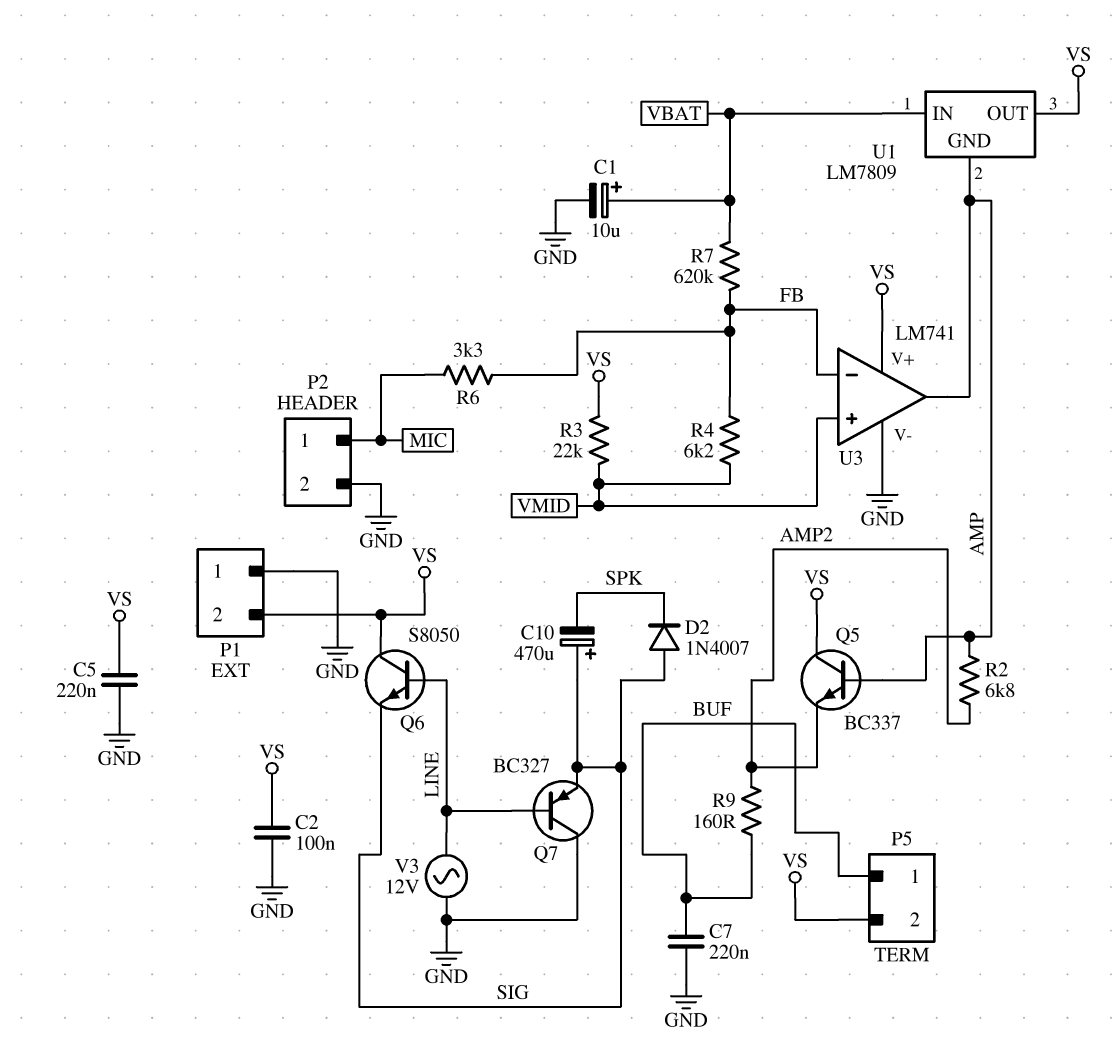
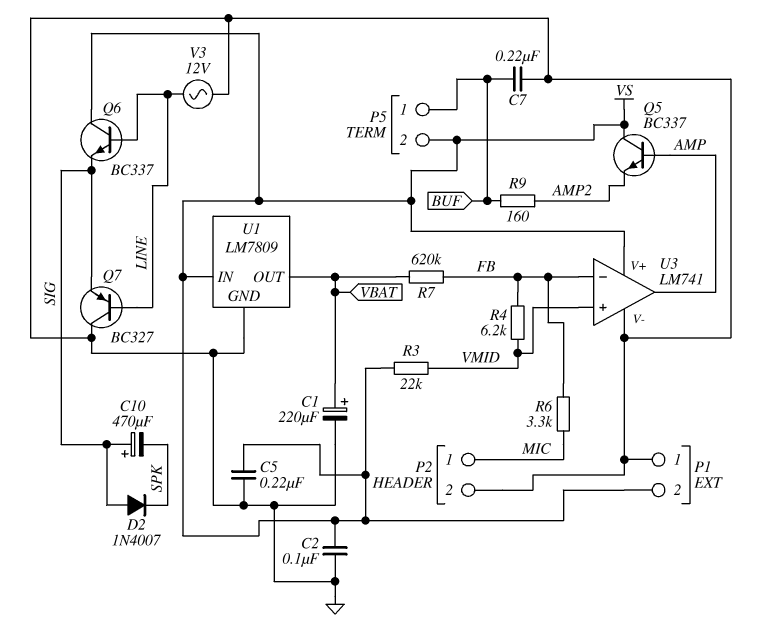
C1: 10uF (plus VBAT, minus GND) -> 220uF (plus VBAT, minus GND)
Q6: NPN S8050 (B LINE, C VS, E SIG) -> NPN BC337 (B LINE, C VS, E SIG)
R2: 6.8k (AMP, AMP2) -> none
U1 pin GND: AMP -> GND
U1 pin IN: VBAT -> VS
U1 pin OUT: VS -> VBAT

